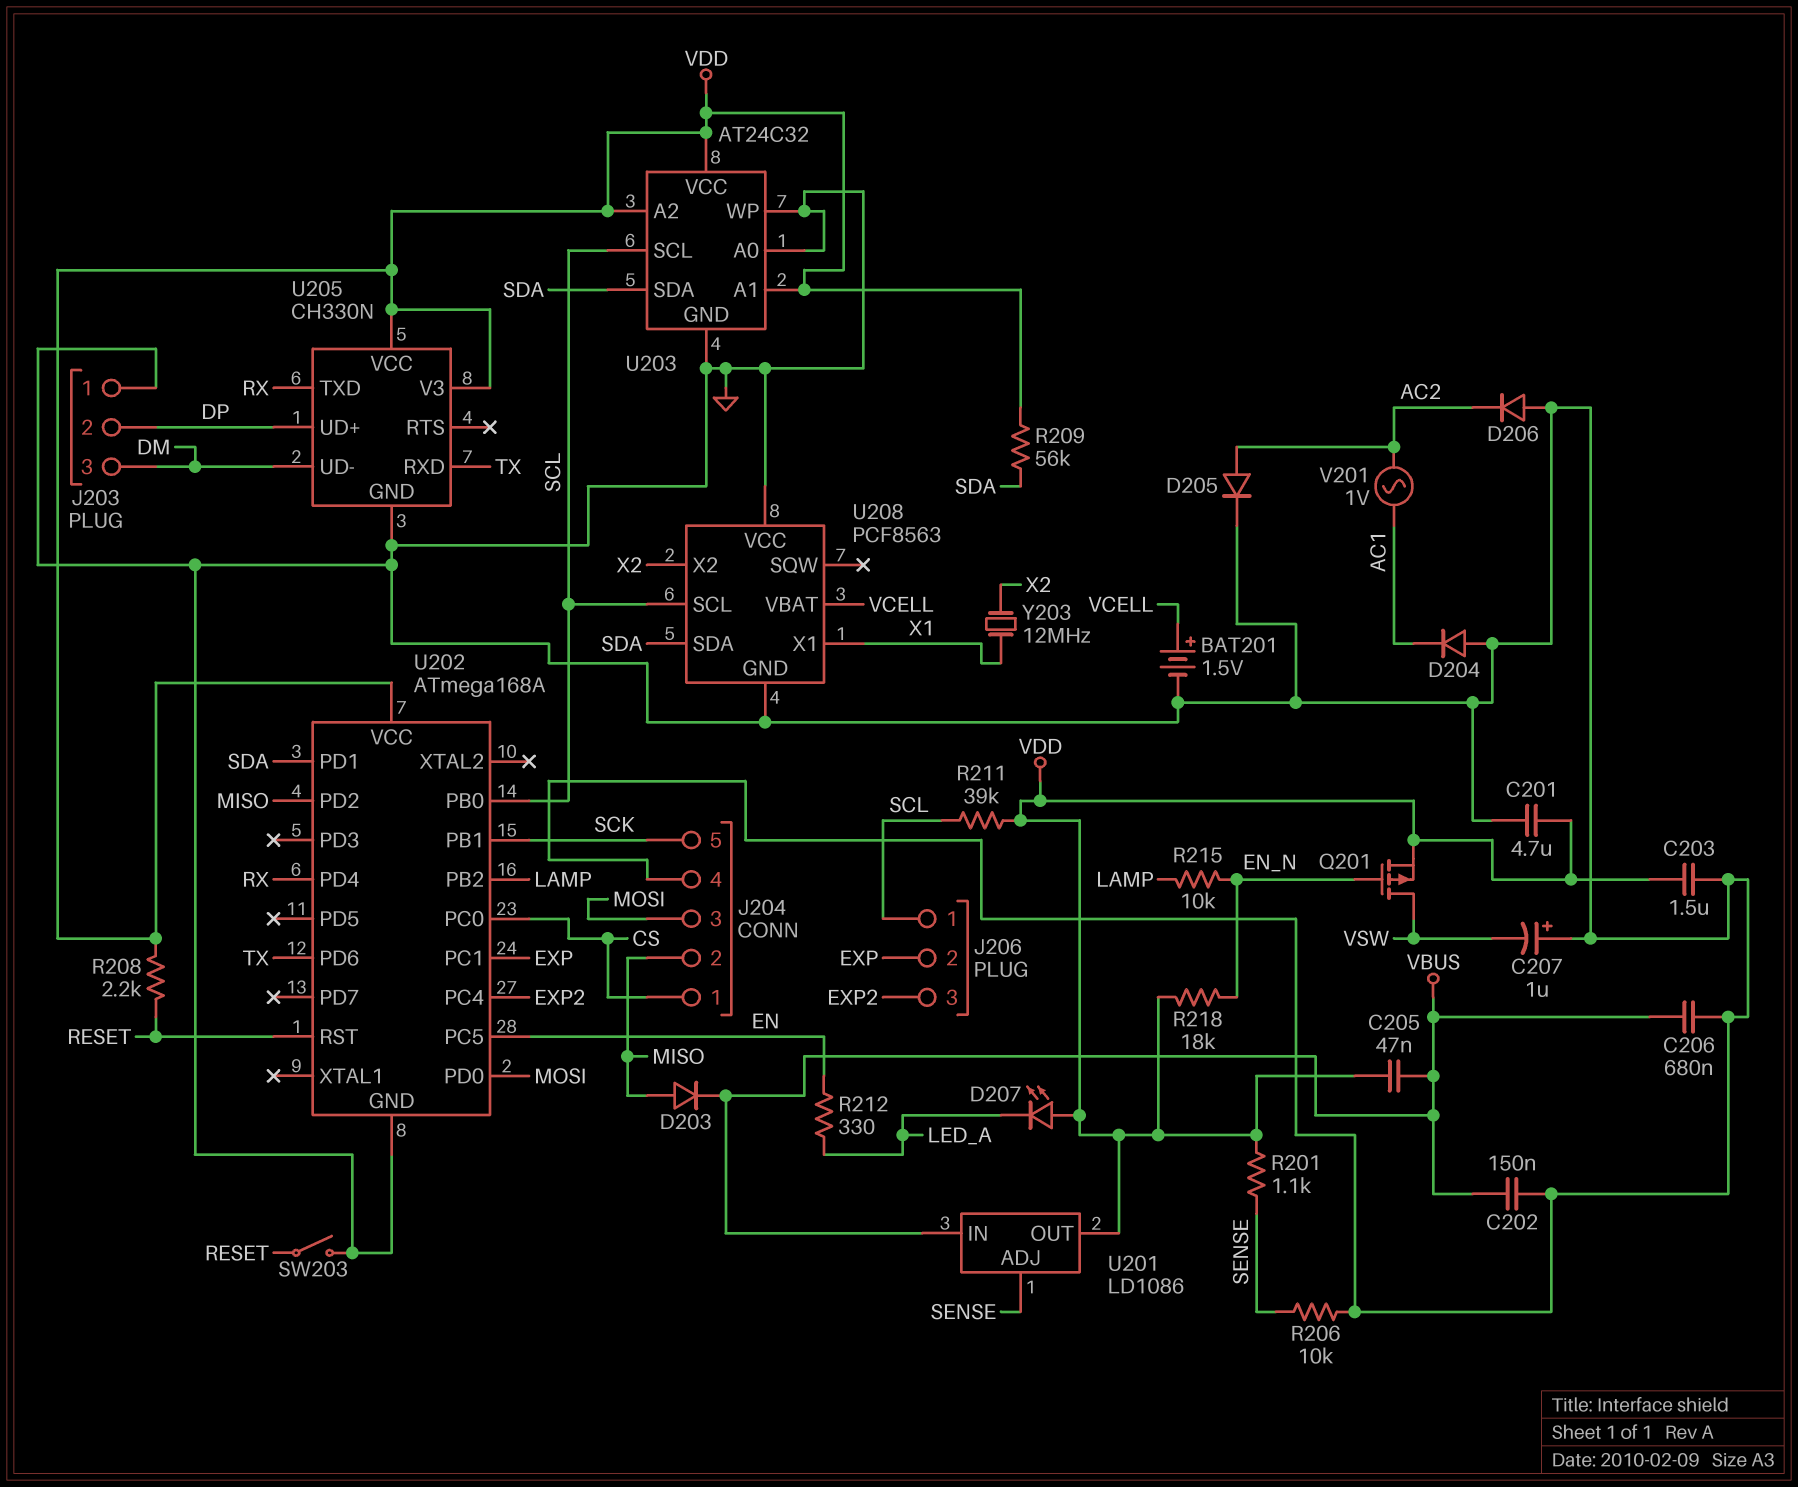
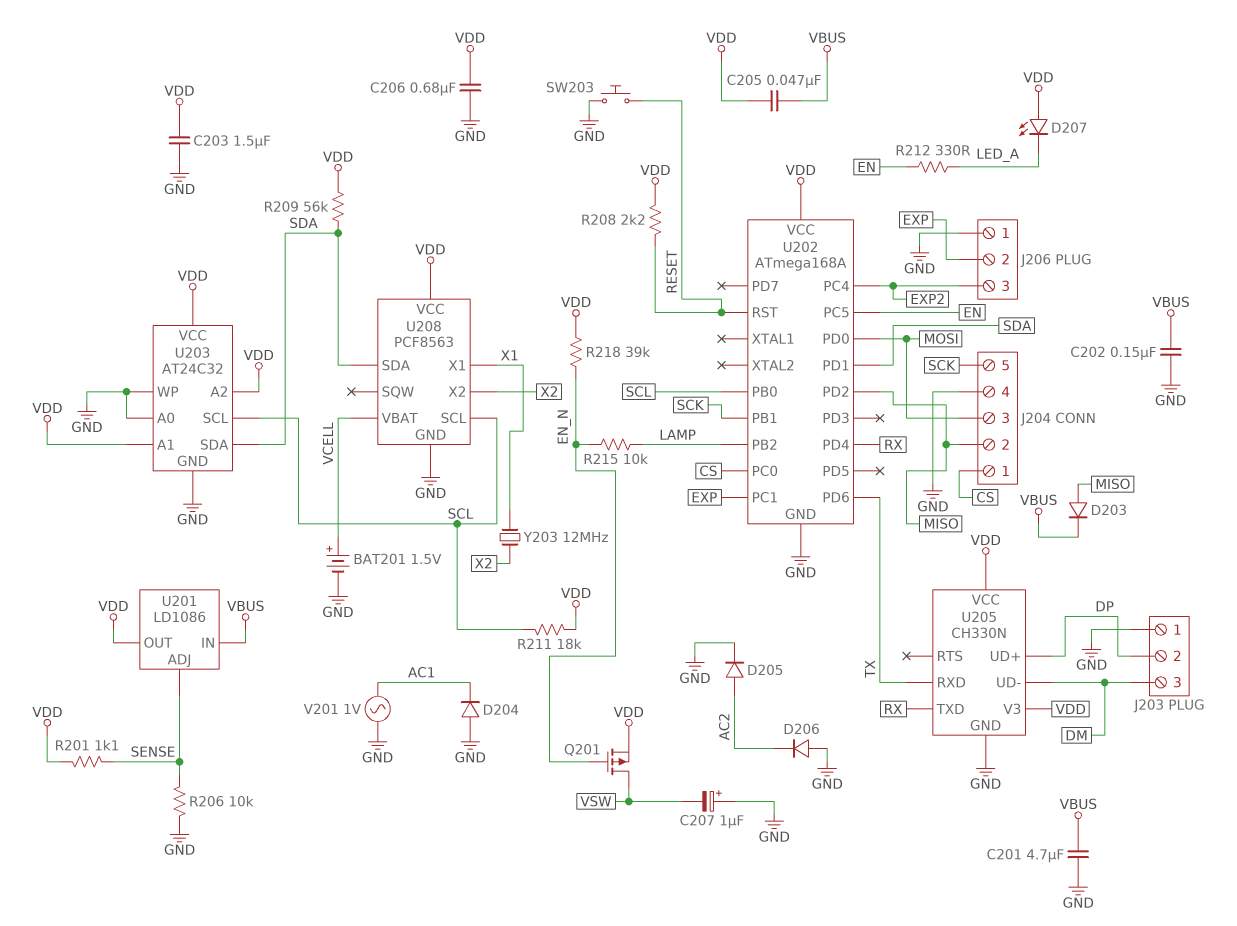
C201: 4.7uF (GND, VDD) -> 4.7uF (GND, VBUS)
C206: 680nF (GND, VBUS) -> 680nF (GND, VDD)
J206 pin 1: SCL -> GND
R211: 39k (SCL, VDD) -> 18k (SCL, VDD)
R218: 18k (EN_N, VDD) -> 39k (EN_N, VDD)
SW203: switch (GND, RESET) -> button (GND, RESET)
U208 pin VCC: GND -> VDD
V201: AC 1V (AC1, AC2) -> AC 1V (AC1, GND)

